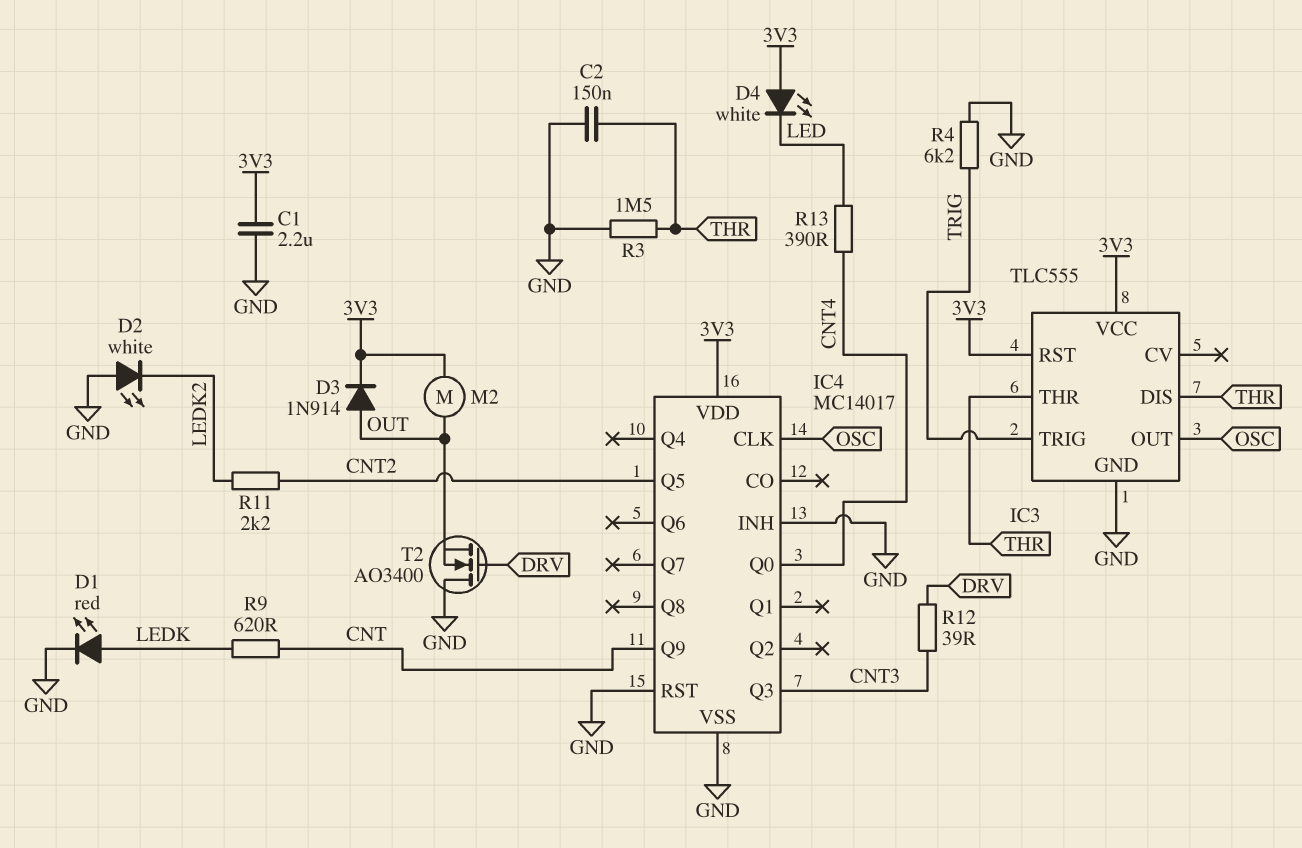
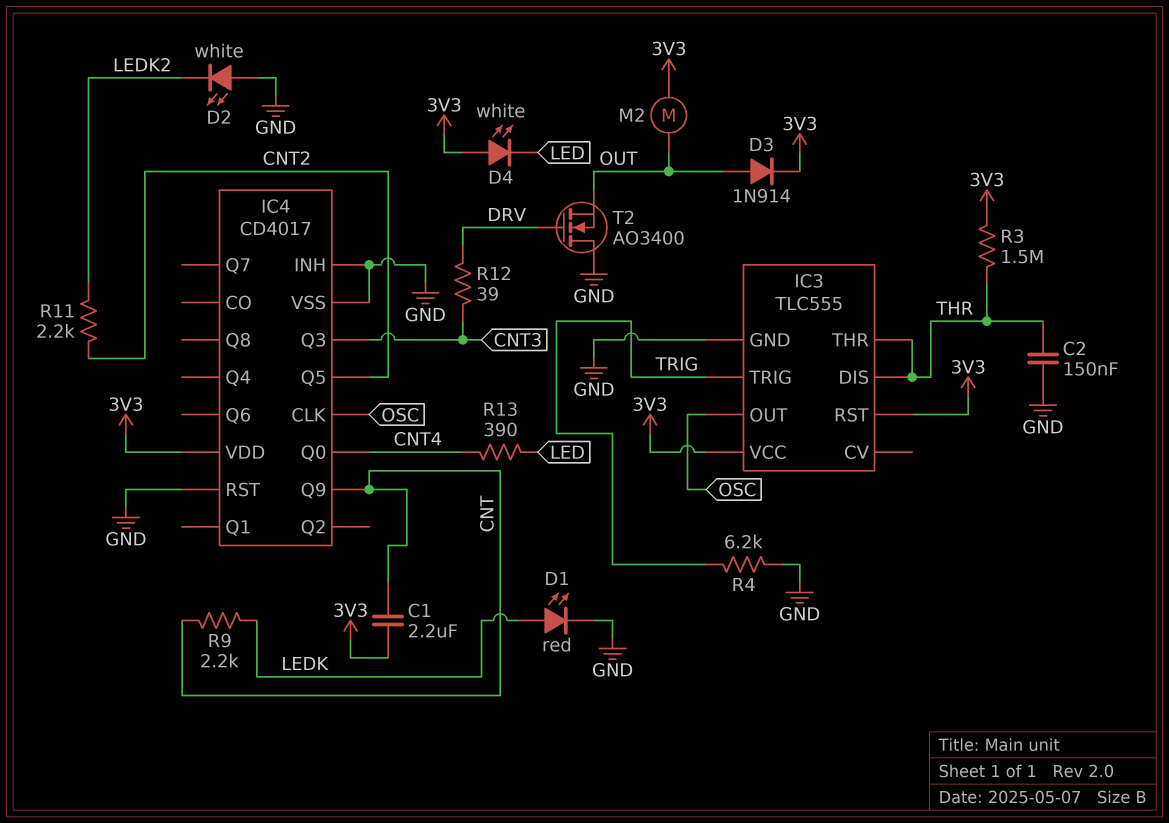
C1: 2.2uF (3V3, GND) -> 2.2uF (3V3, CNT)
IC4: MC14017 -> CD4017
R3: 1.5M (GND, THR) -> 1.5M (3V3, THR)
R9: 620 (CNT, LEDK) -> 2.2k (CNT, LEDK)

